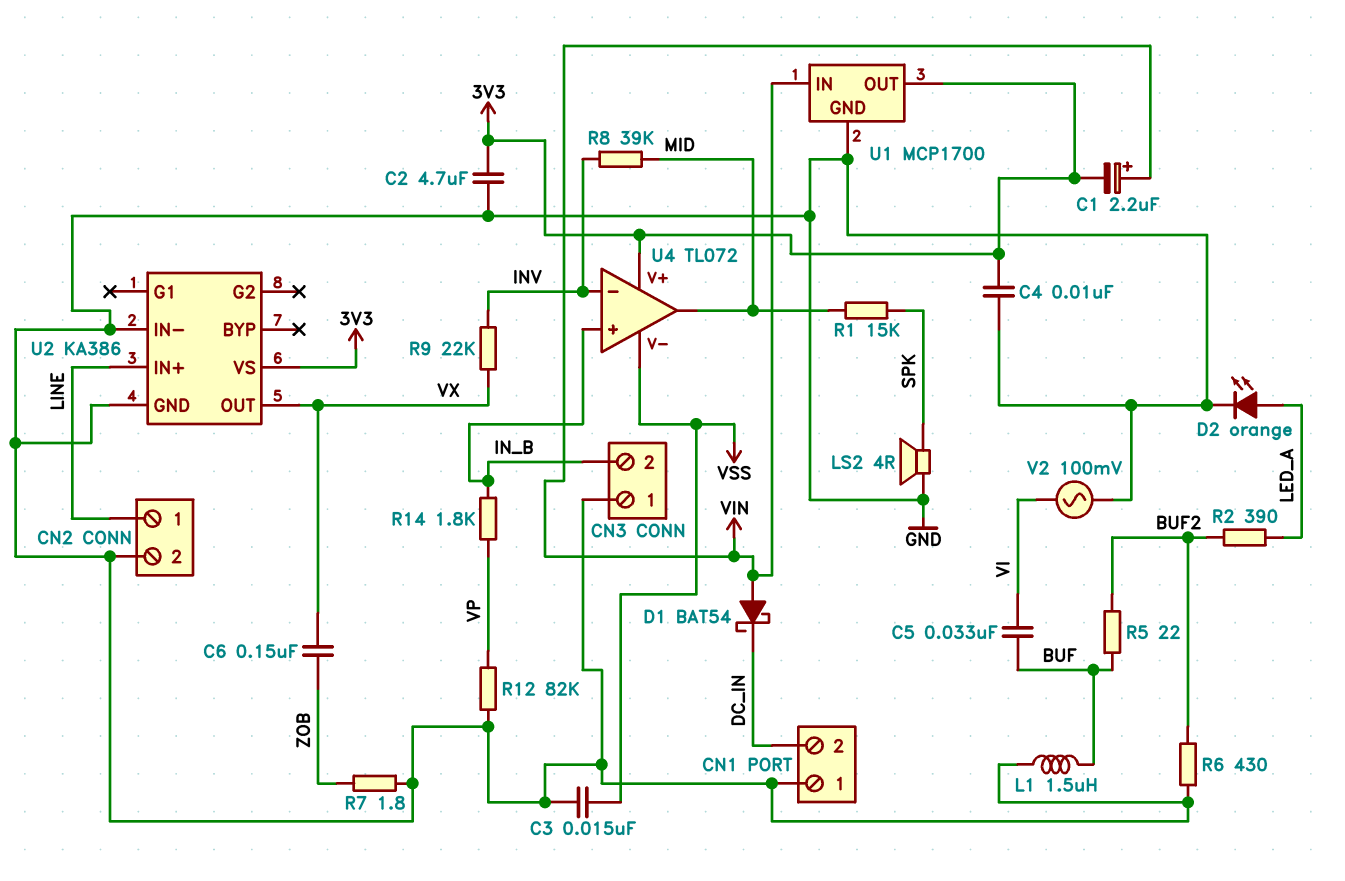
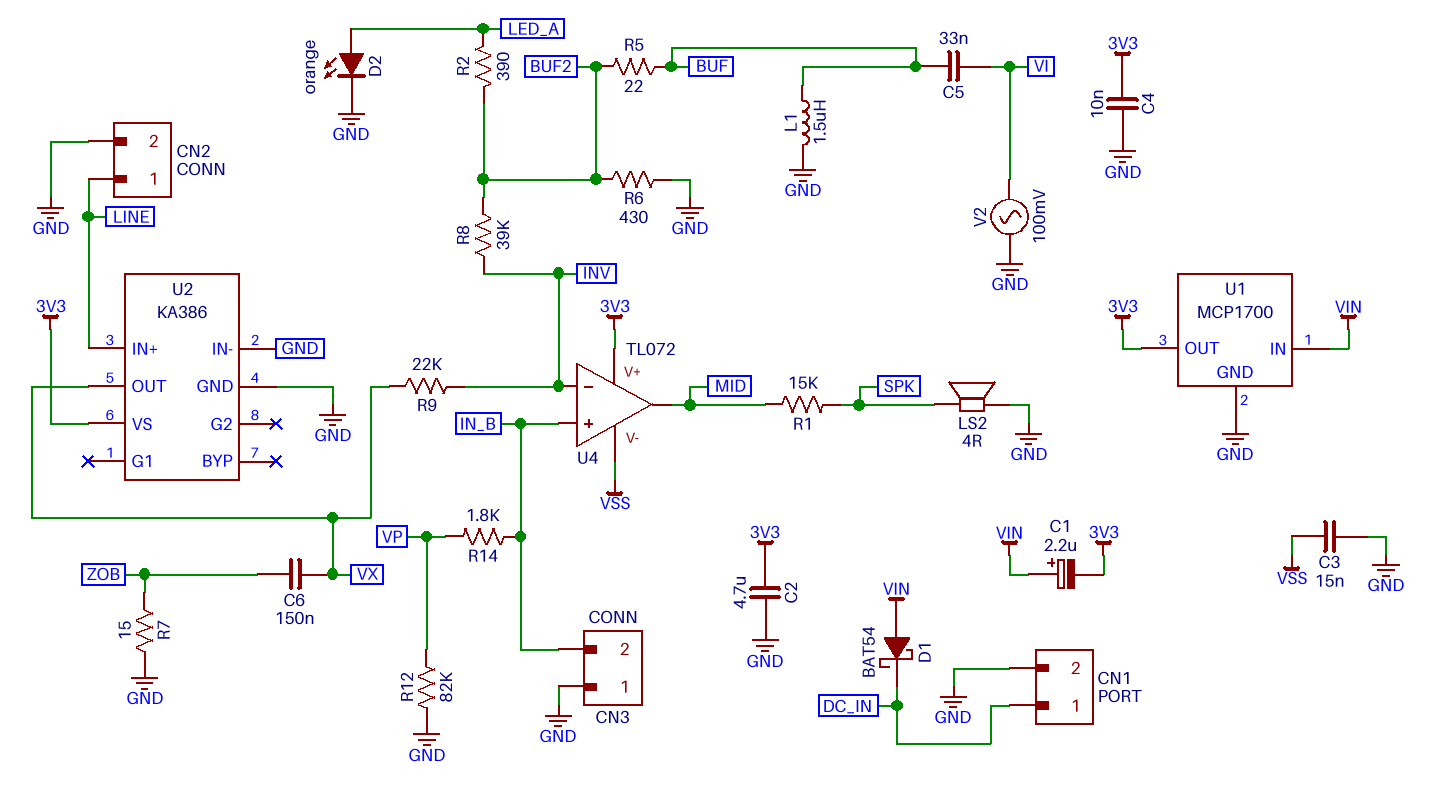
CN1 pin 1: GND -> DC_IN
CN1 pin 2: DC_IN -> GND
R7: 1.8 (GND, ZOB) -> 15 (GND, ZOB)
R8: 39k (INV, MID) -> 39k (BUF2, INV)

